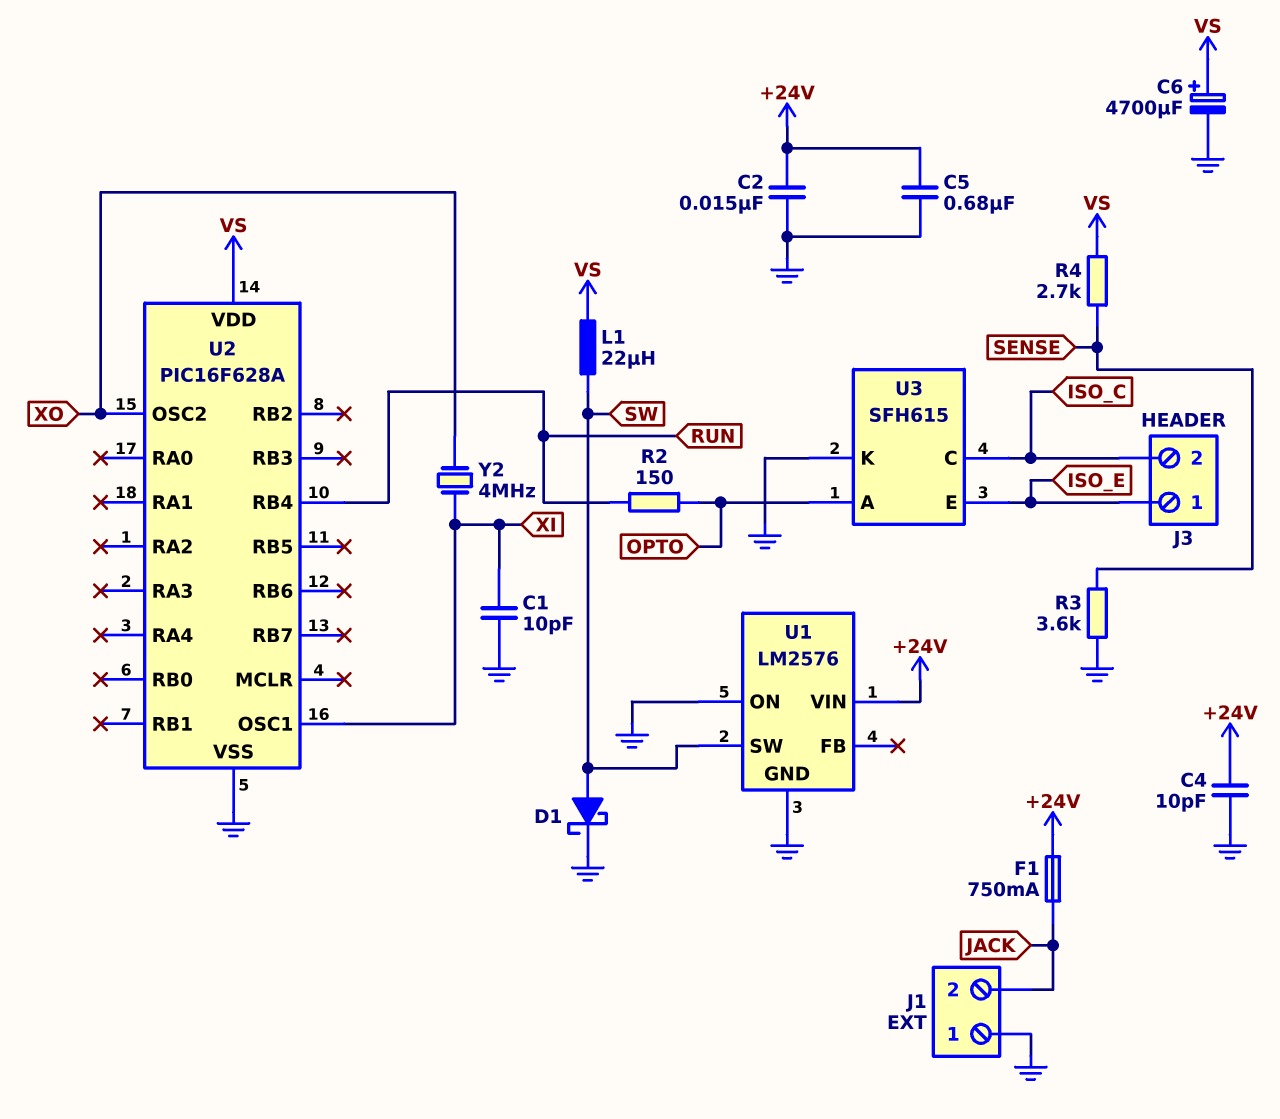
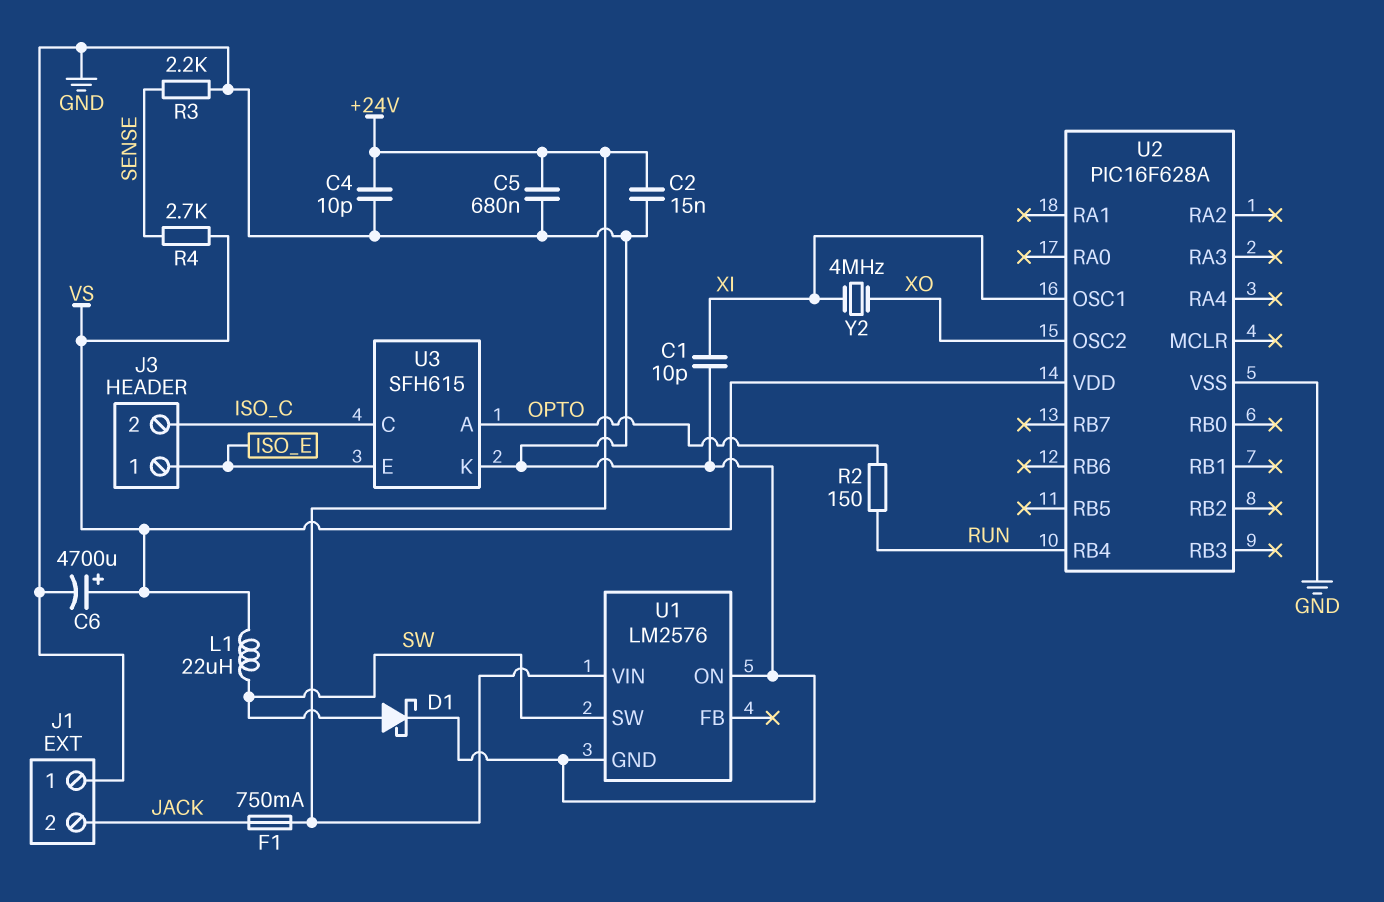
R3: 3.6k (GND, SENSE) -> 2.2k (GND, SENSE)

